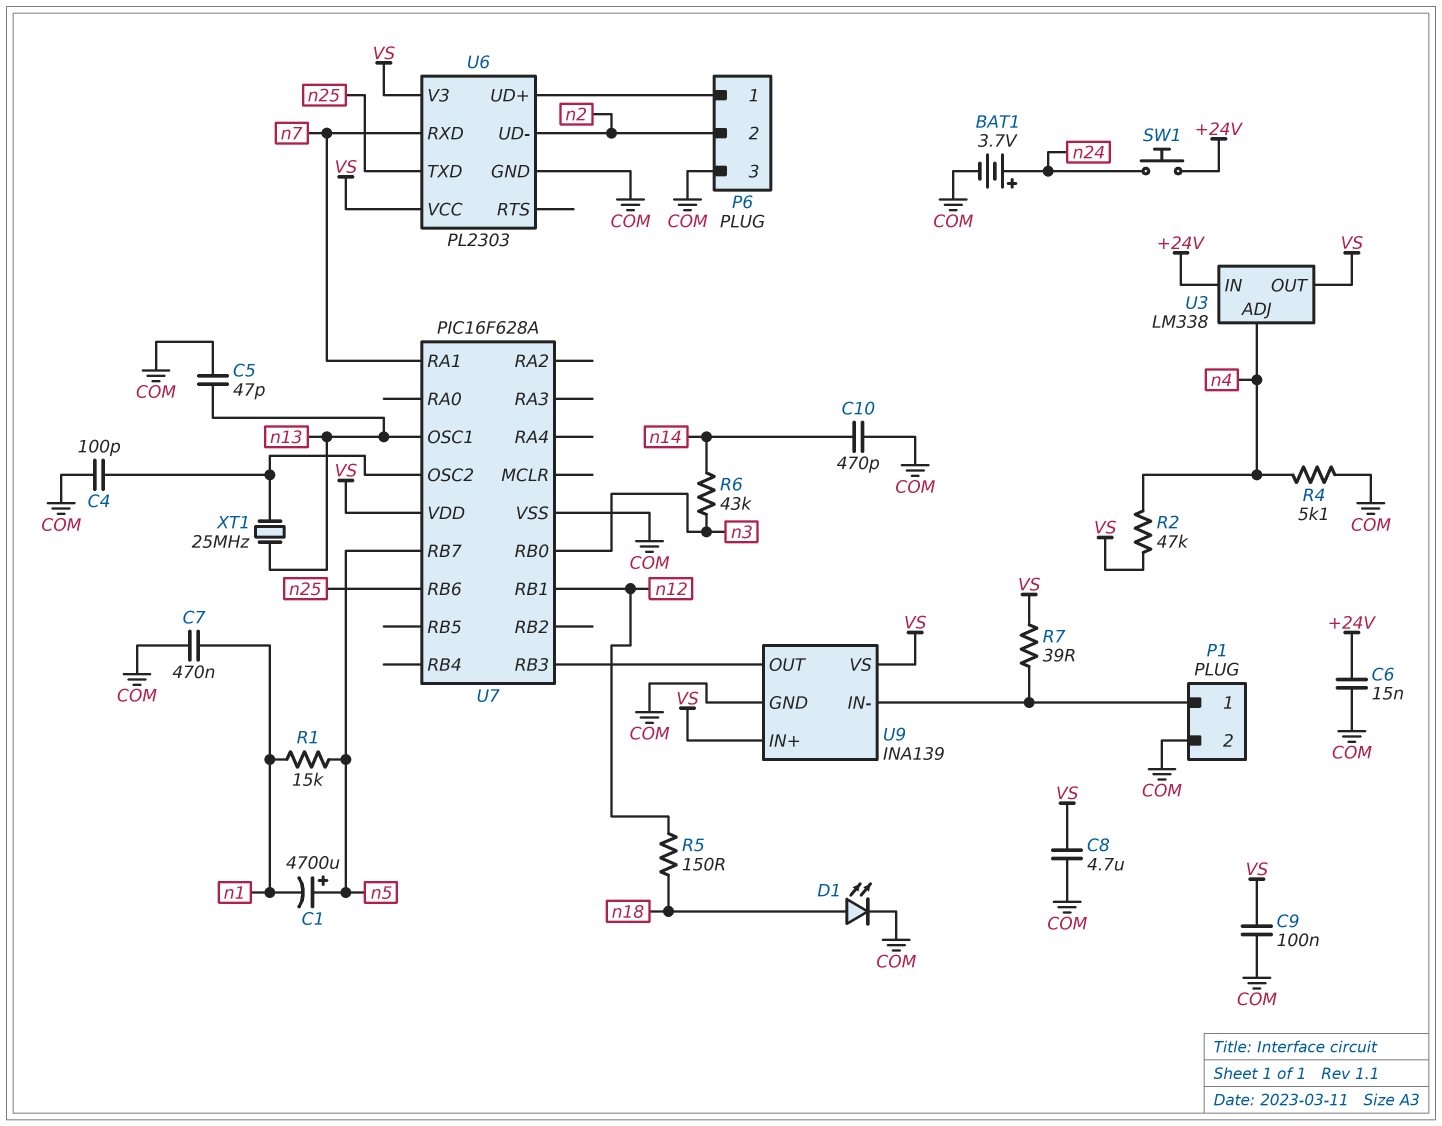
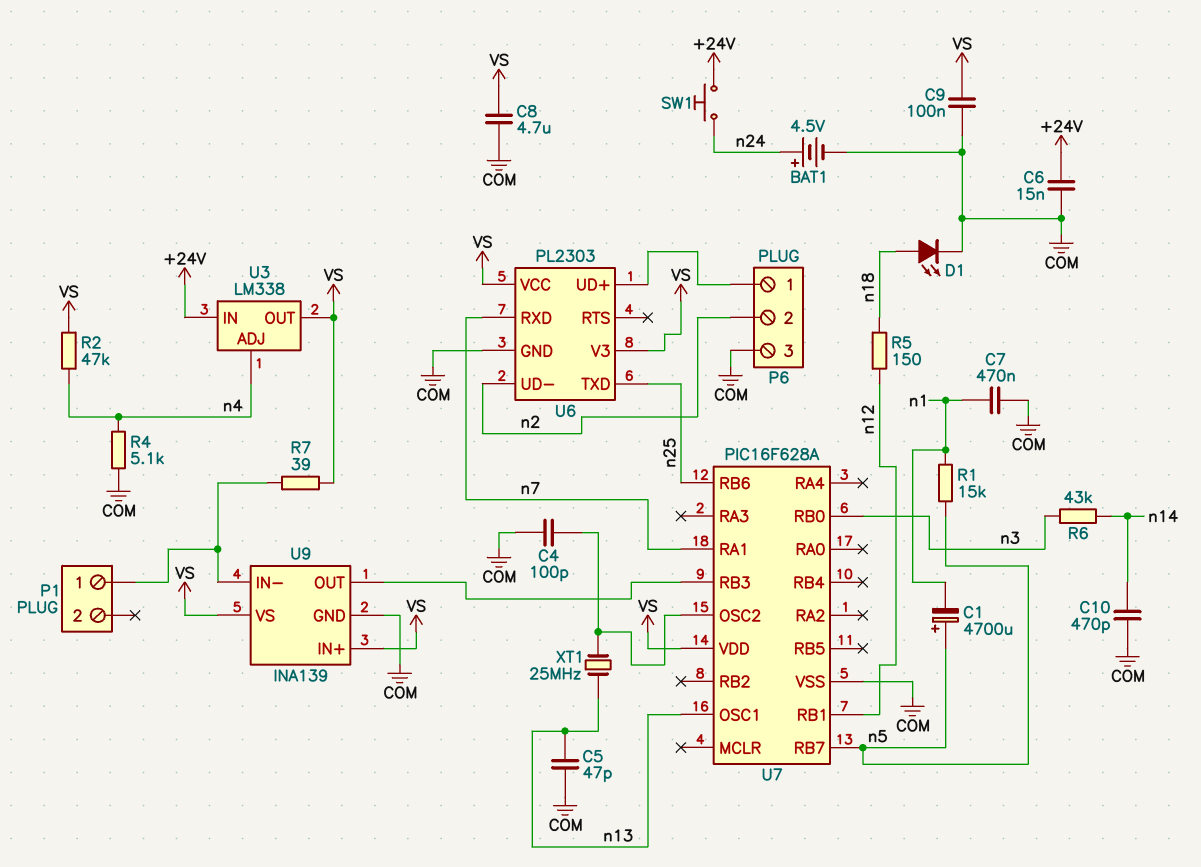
BAT1: 3.7V (plus n24, minus COM) -> 4.5V (plus n24, minus COM)
P1 pin 2: COM -> none

